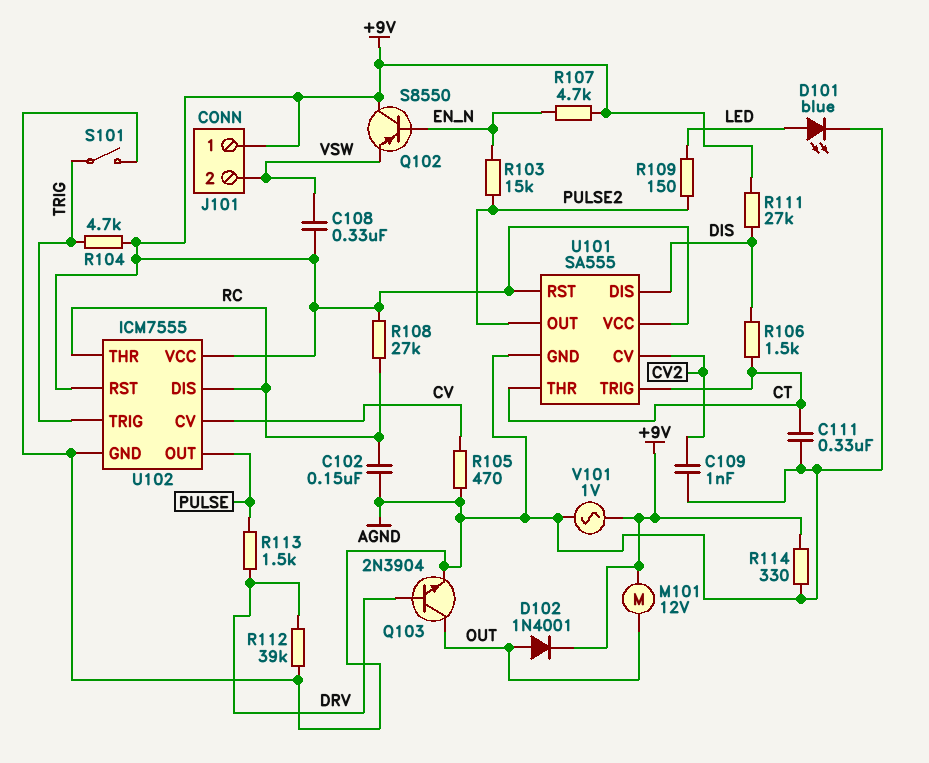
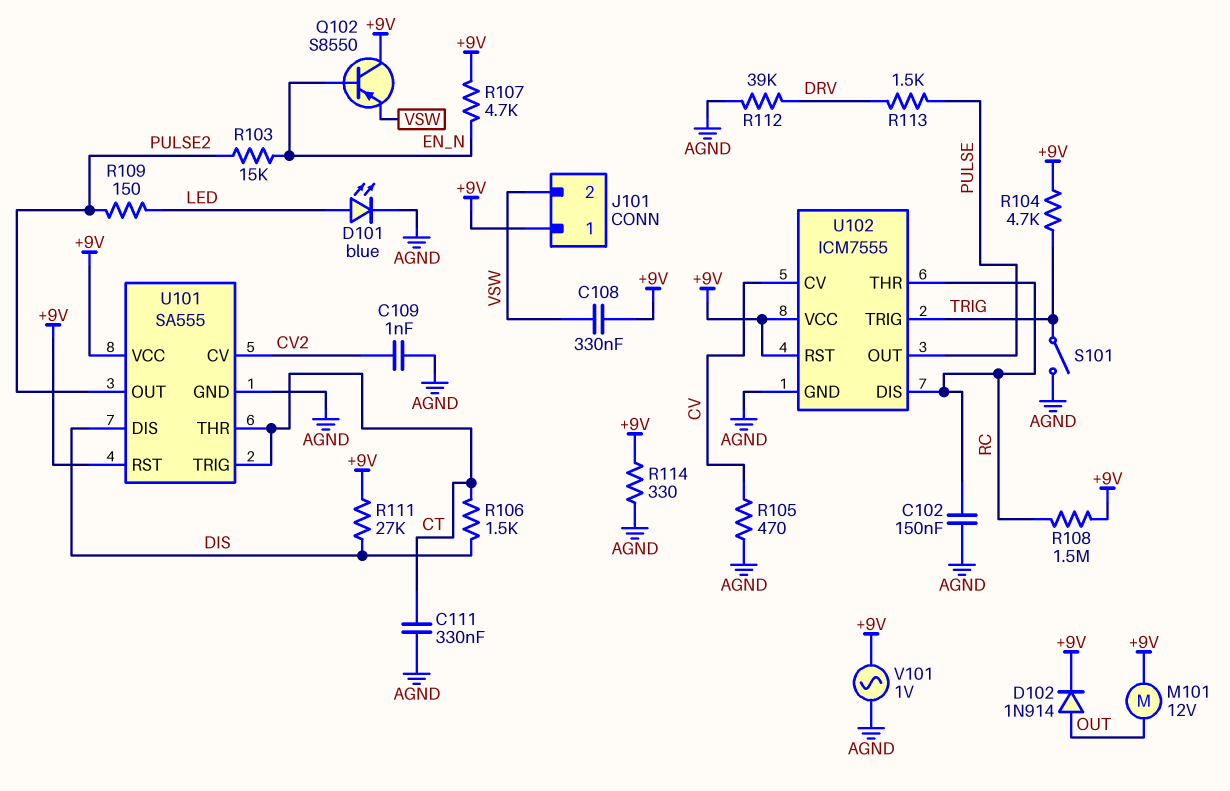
D102: diode 1N4001 (A OUT, K +9V) -> diode 1N914 (A OUT, K +9V)
Q103: NPN 2N3904 (B DRV, C OUT, E AGND) -> none
R108: 27k (+9V, RC) -> 1.5M (+9V, RC)

